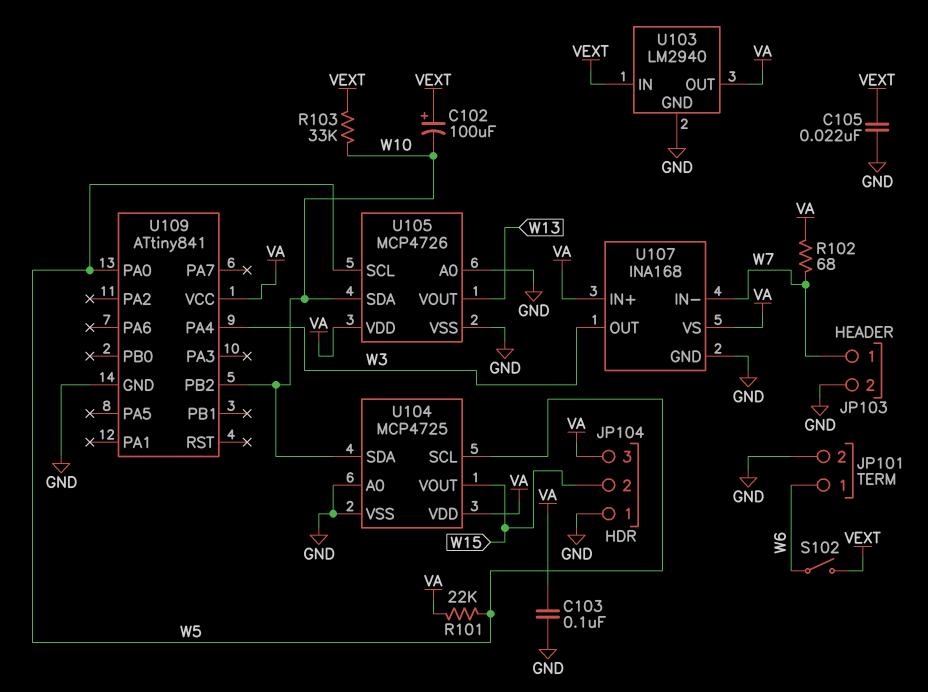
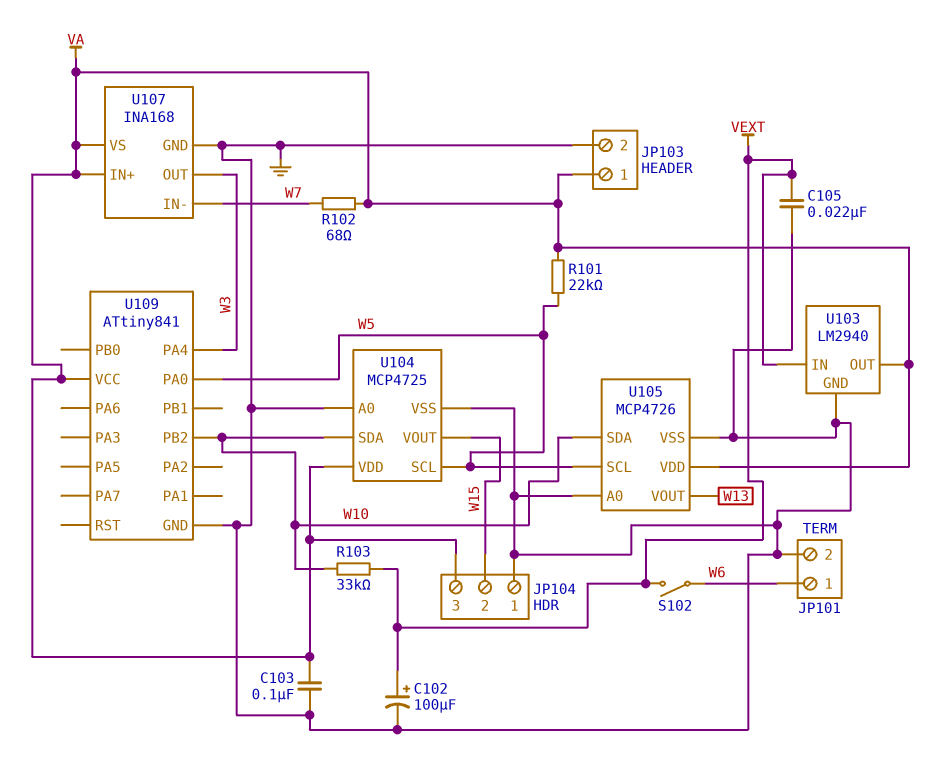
C102: 100uF (plus VEXT, minus W10) -> 100uF (plus VEXT, minus GND)
JP103 pin 1: W7 -> VA

